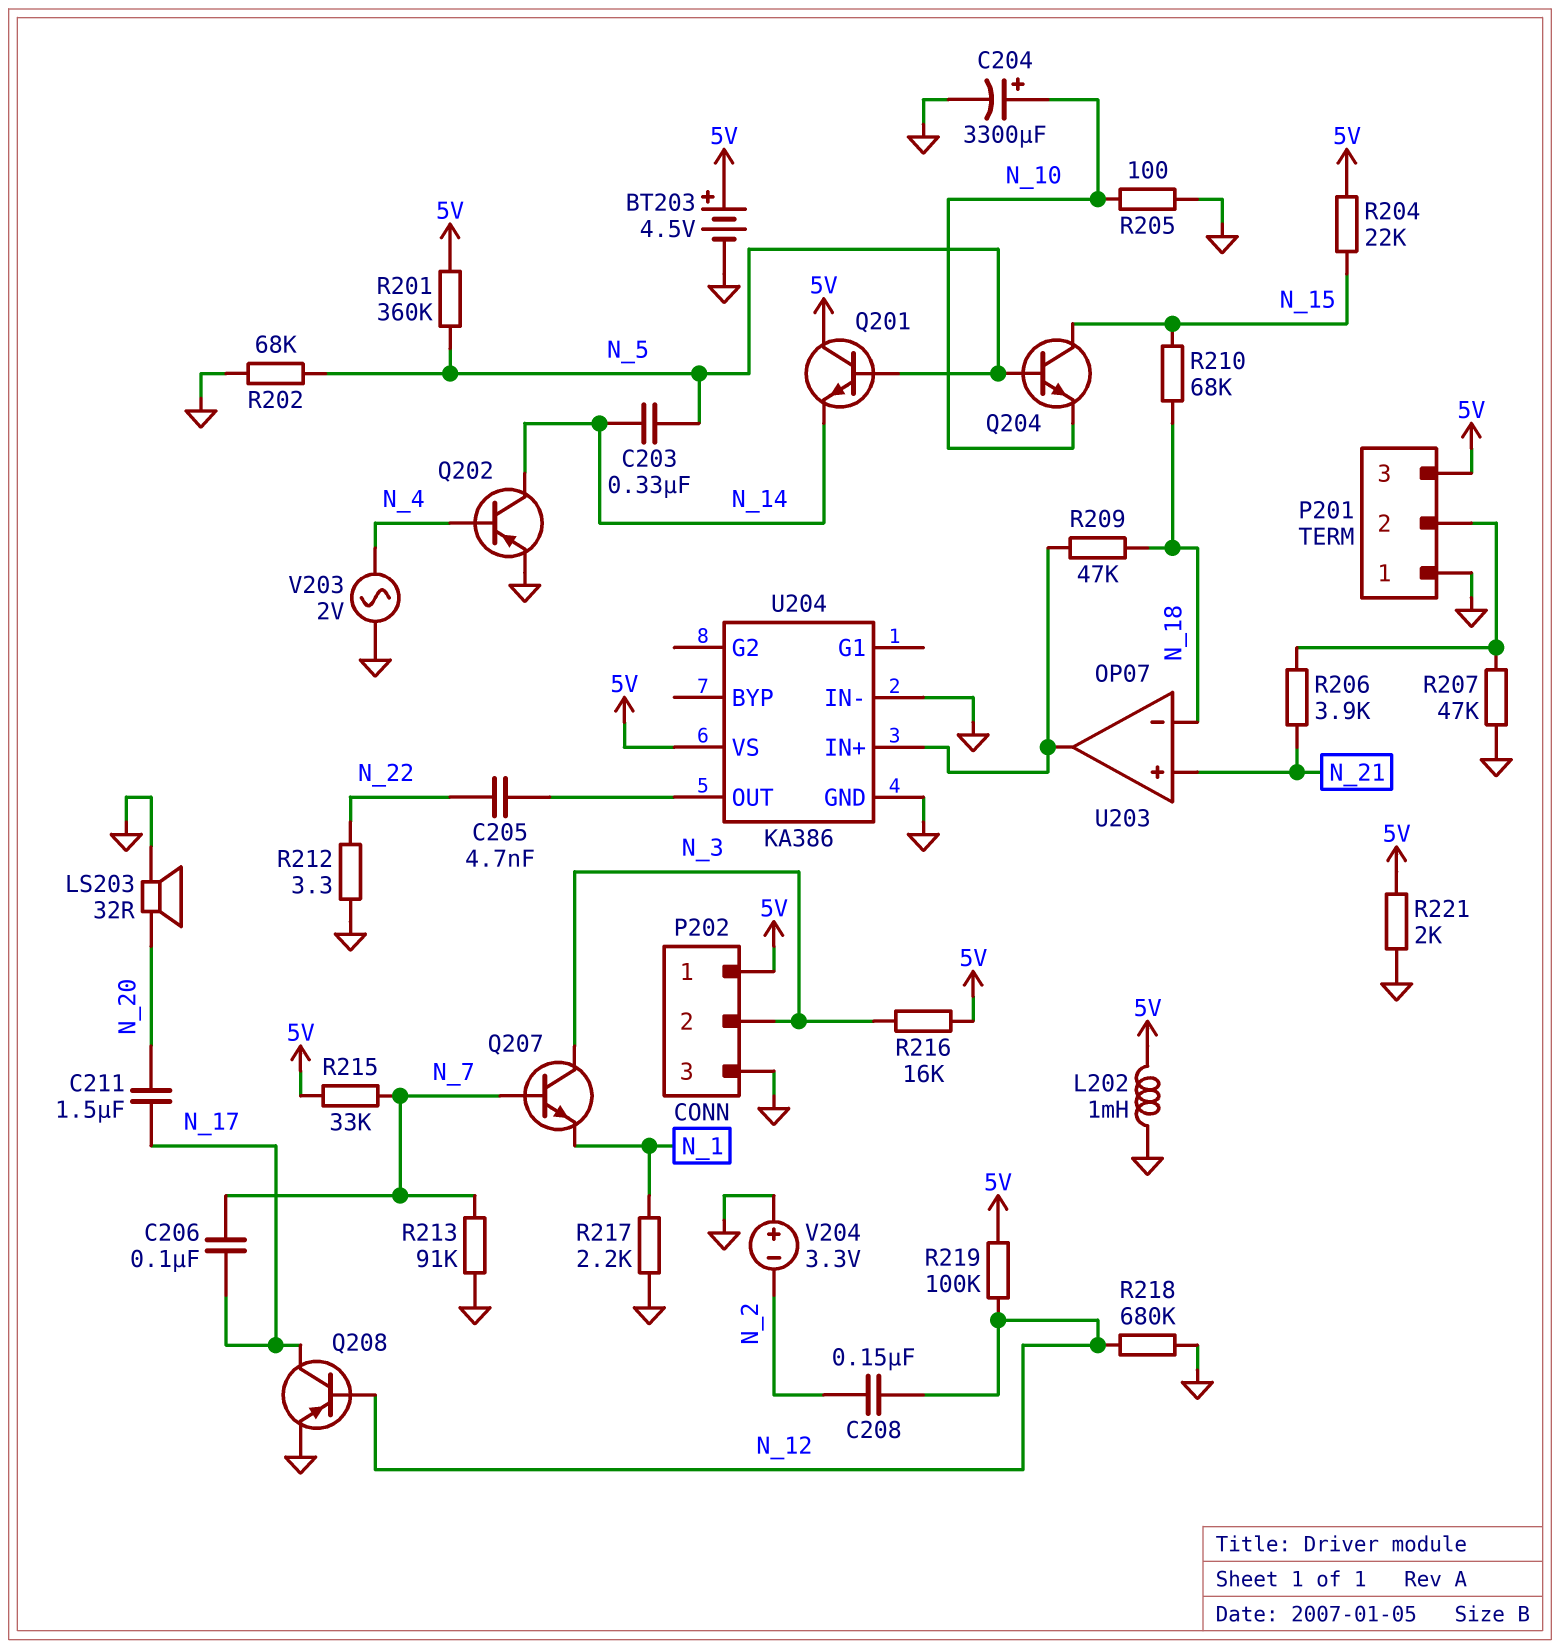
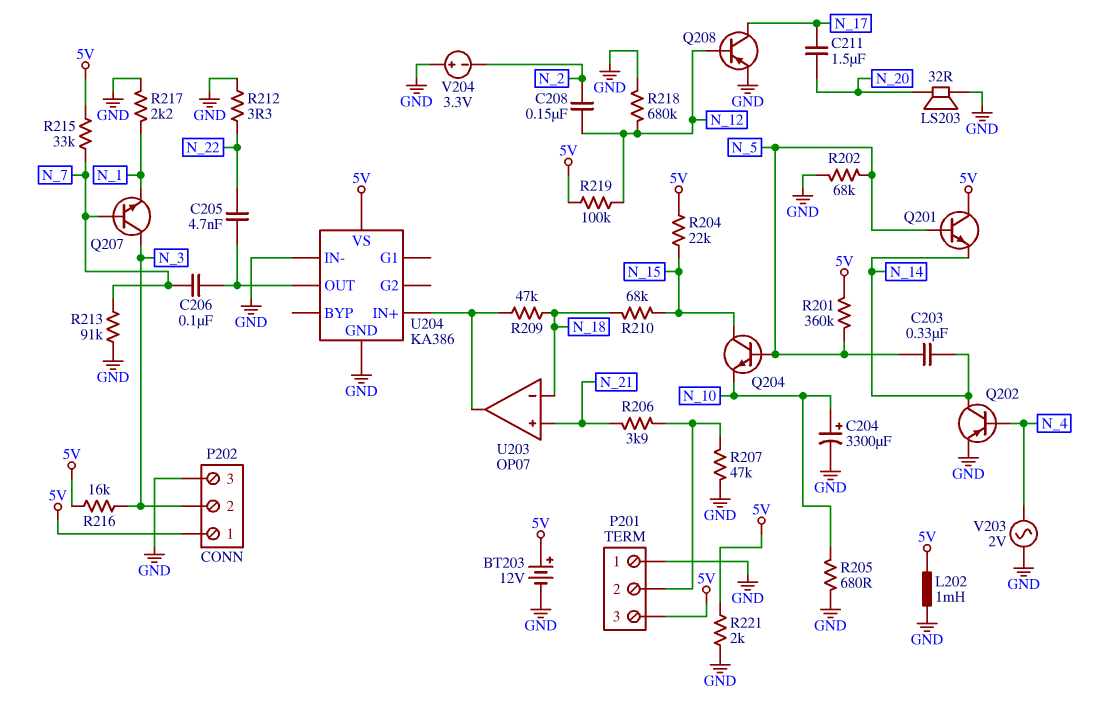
BT203: 4.5V (plus 5V, minus GND) -> 12V (plus 5V, minus GND)
C206: 100nF (N_7, N_17) -> 100nF (N_7, U204/OUT)
R205: 100 (GND, N_10) -> 680 (GND, N_10)

